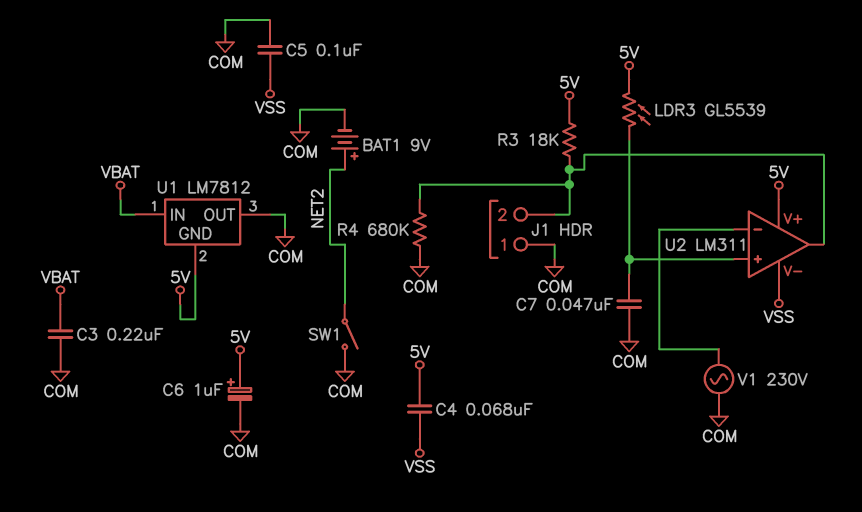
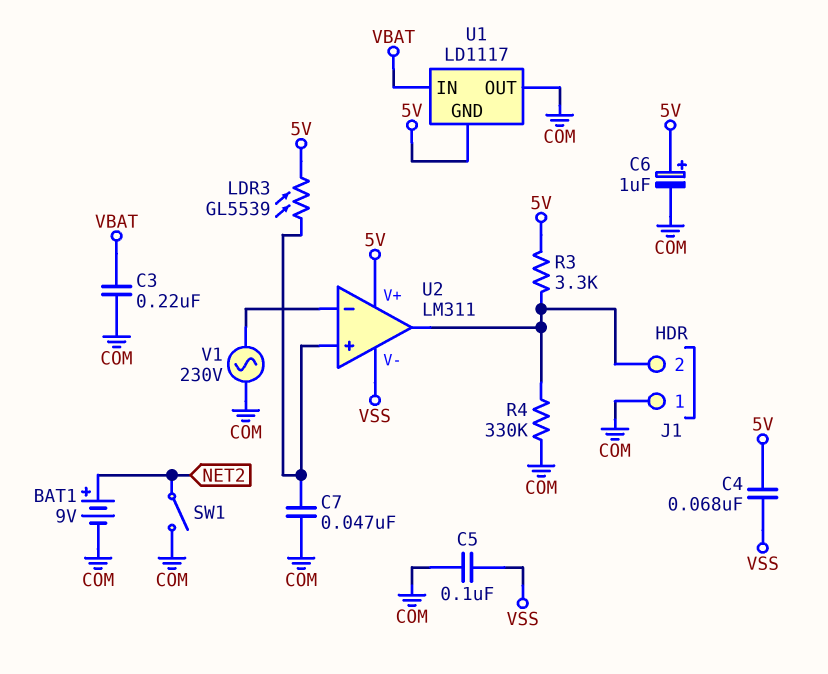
R3: 18k (5V, J1/2) -> 3.3k (5V, J1/2)
R4: 680k (COM, J1/2) -> 330k (COM, J1/2)
U1: LM7812 -> LD1117

